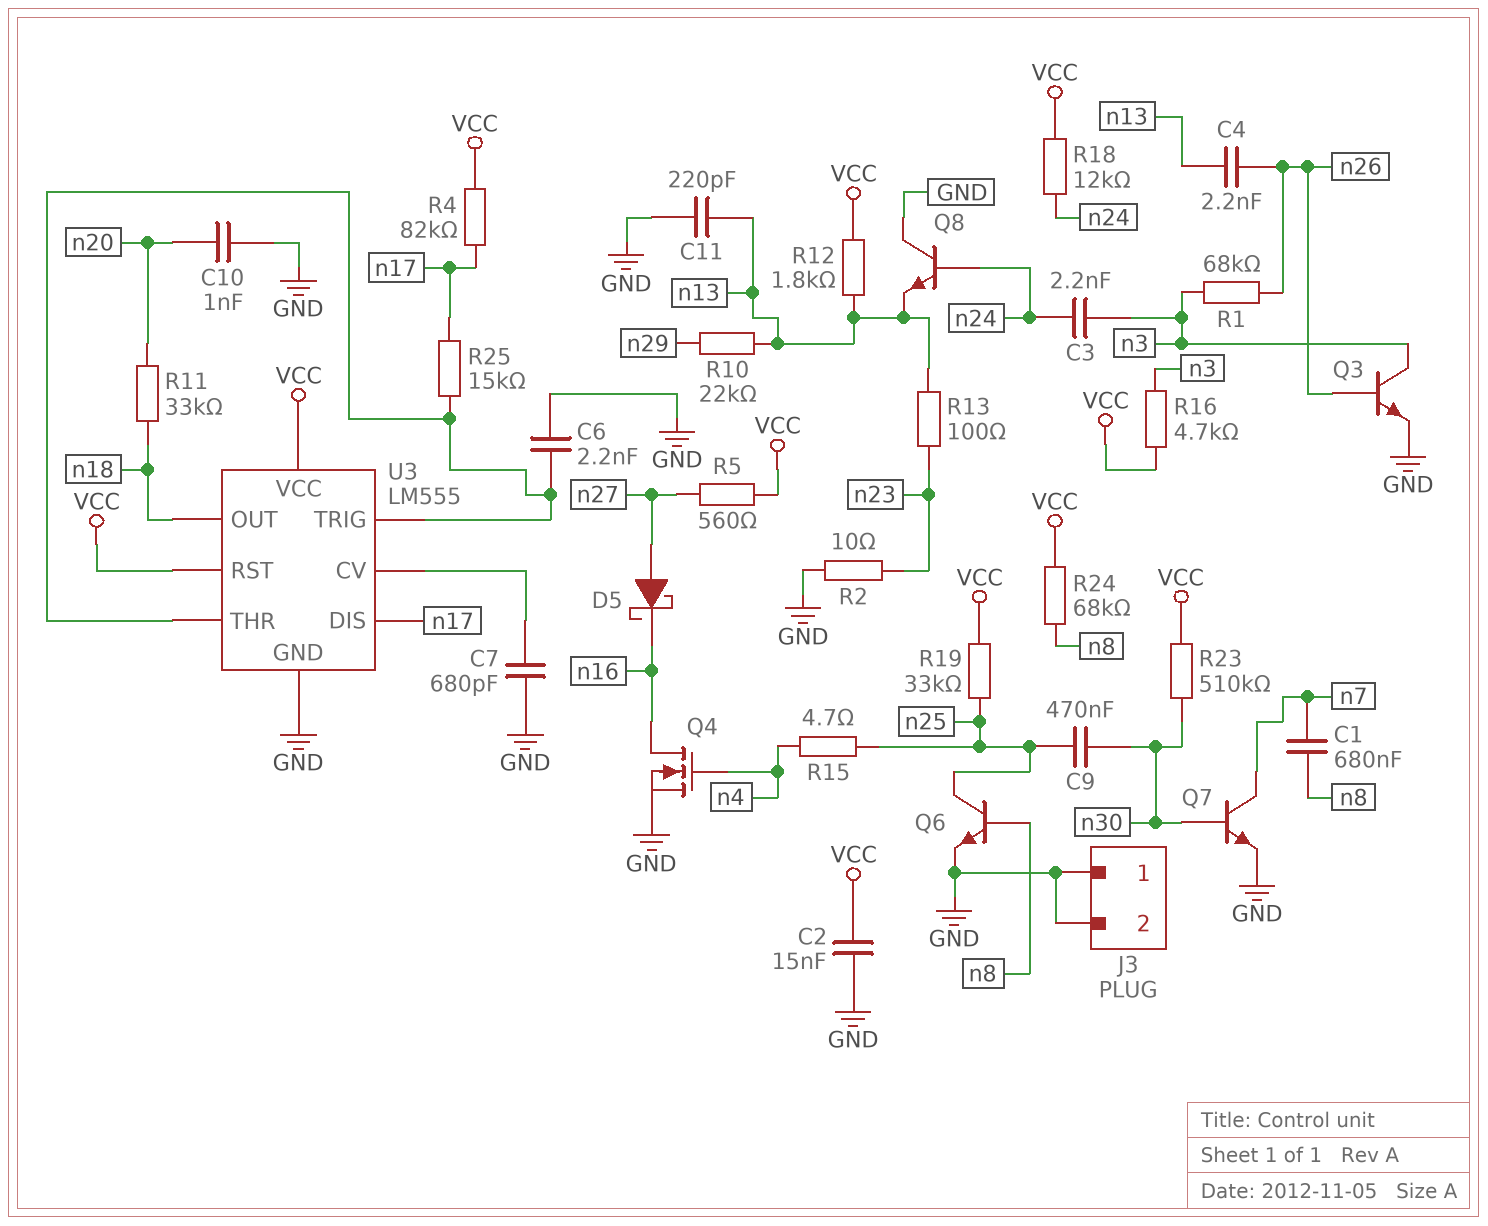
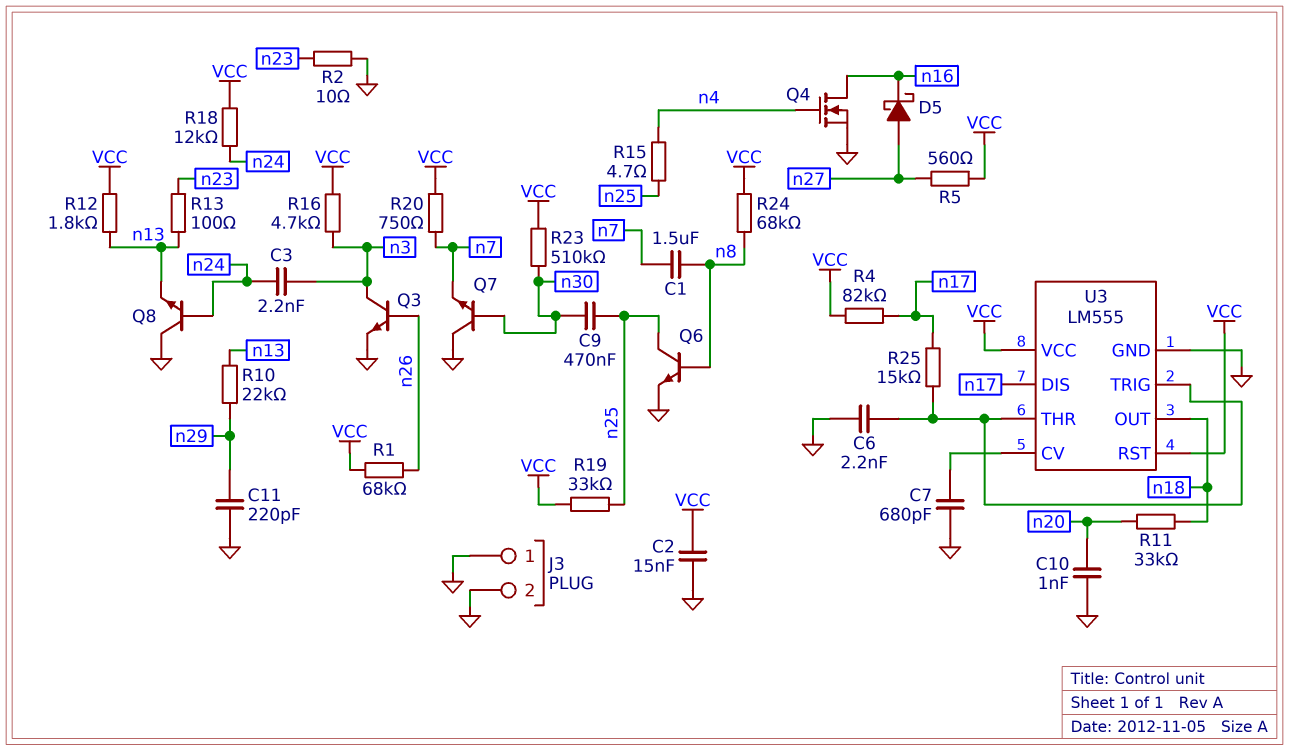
C1: 680nF (n7, n8) -> 1.5uF (n7, n8)
C4: 2.2nF (n13, n26) -> none
C11: 220pF (GND, n13) -> 220pF (GND, n29)
Q7: NPN (B n30, C n7, E GND) -> NPN (B n30, C GND, E n7)
R1: 68k (n3, n26) -> 68k (VCC, n26)
R20: none -> 750 (VCC, n7)

